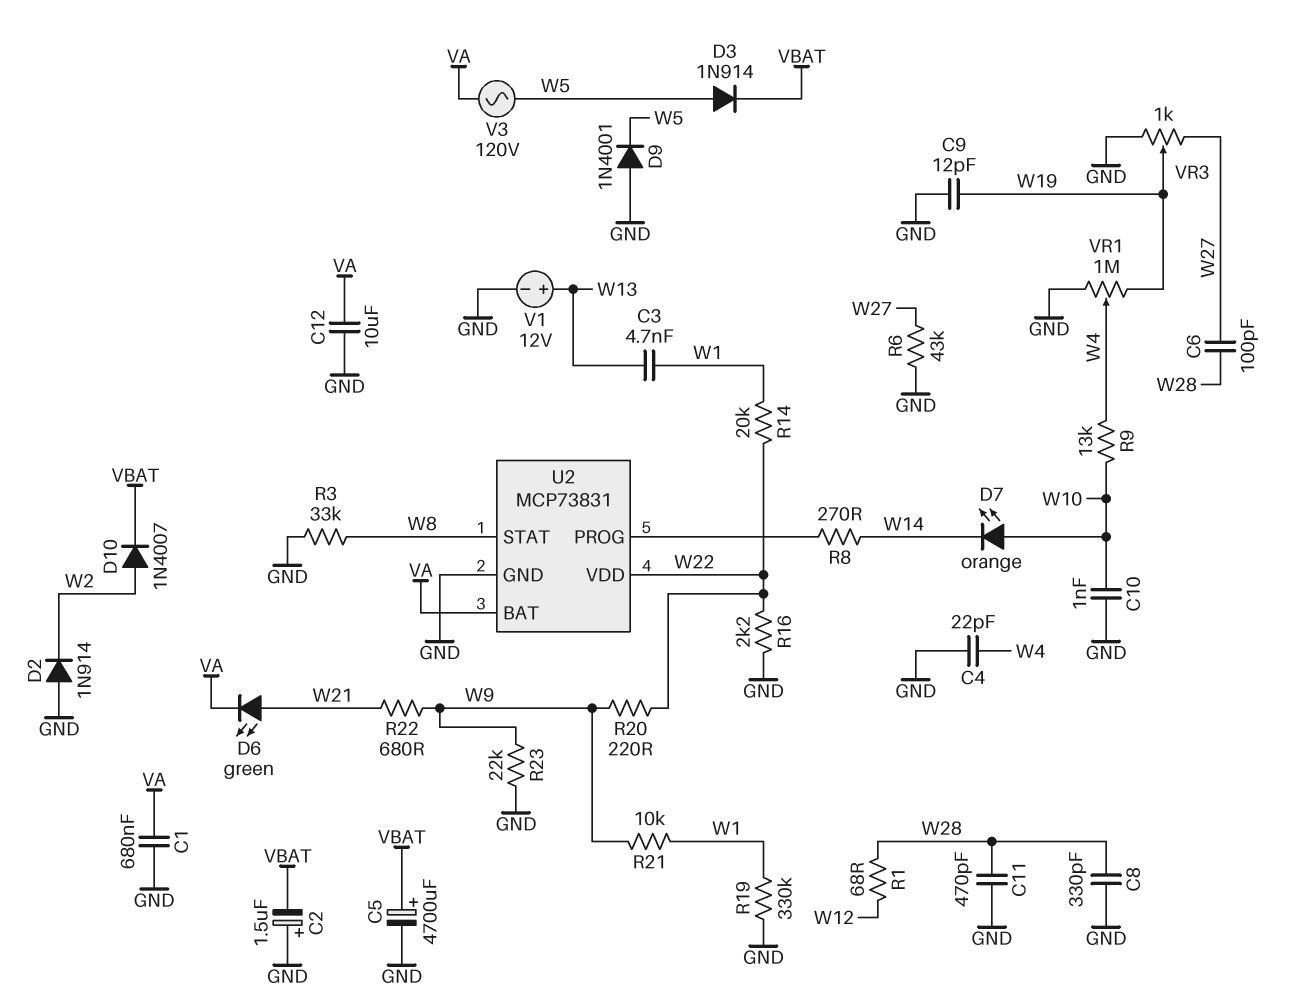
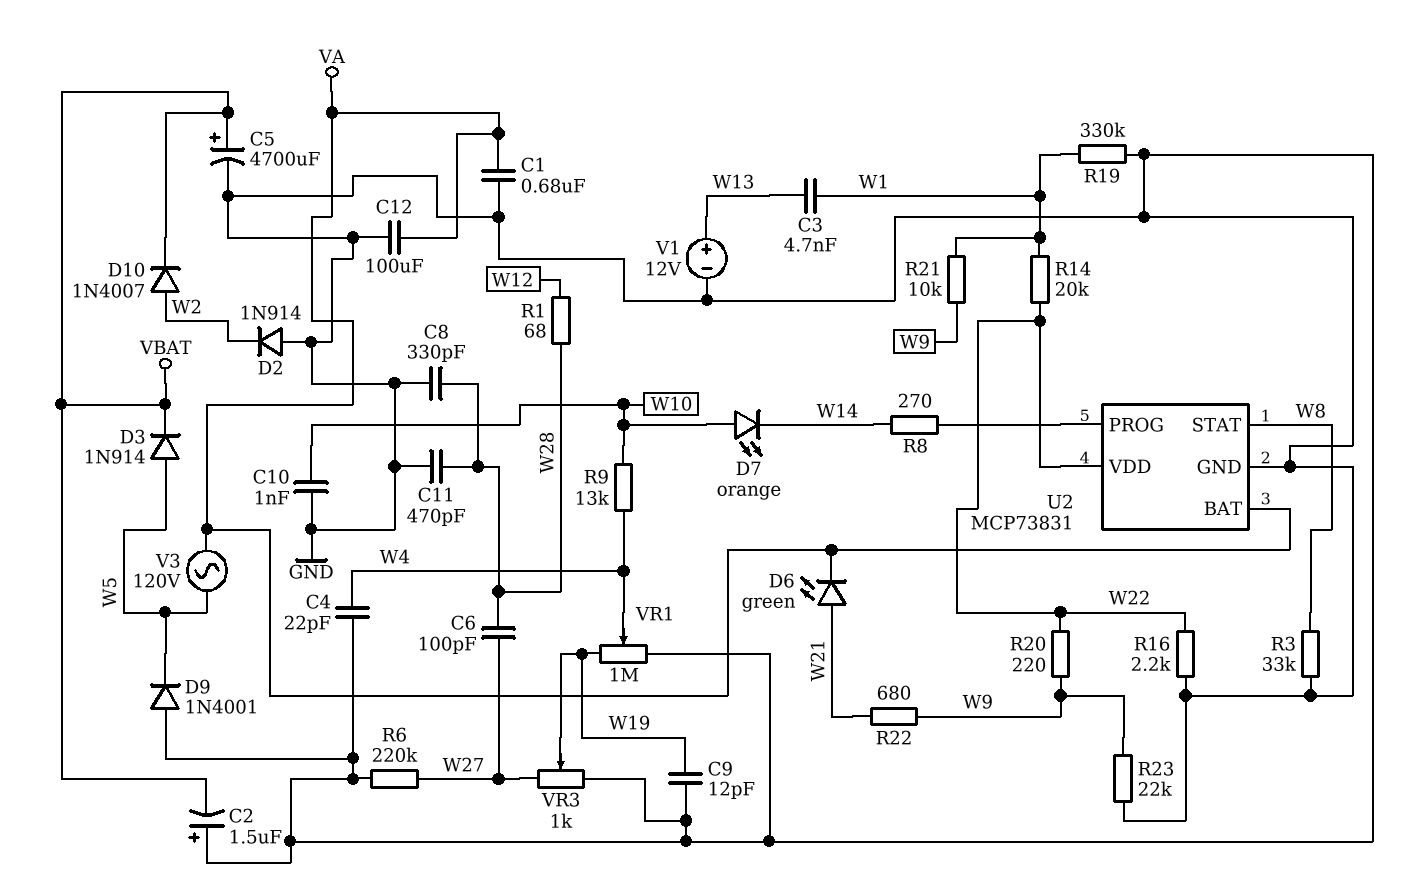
C12: 10uF (GND, VA) -> 100uF (GND, VA)
R6: 43k (GND, W27) -> 220k (GND, W27)

